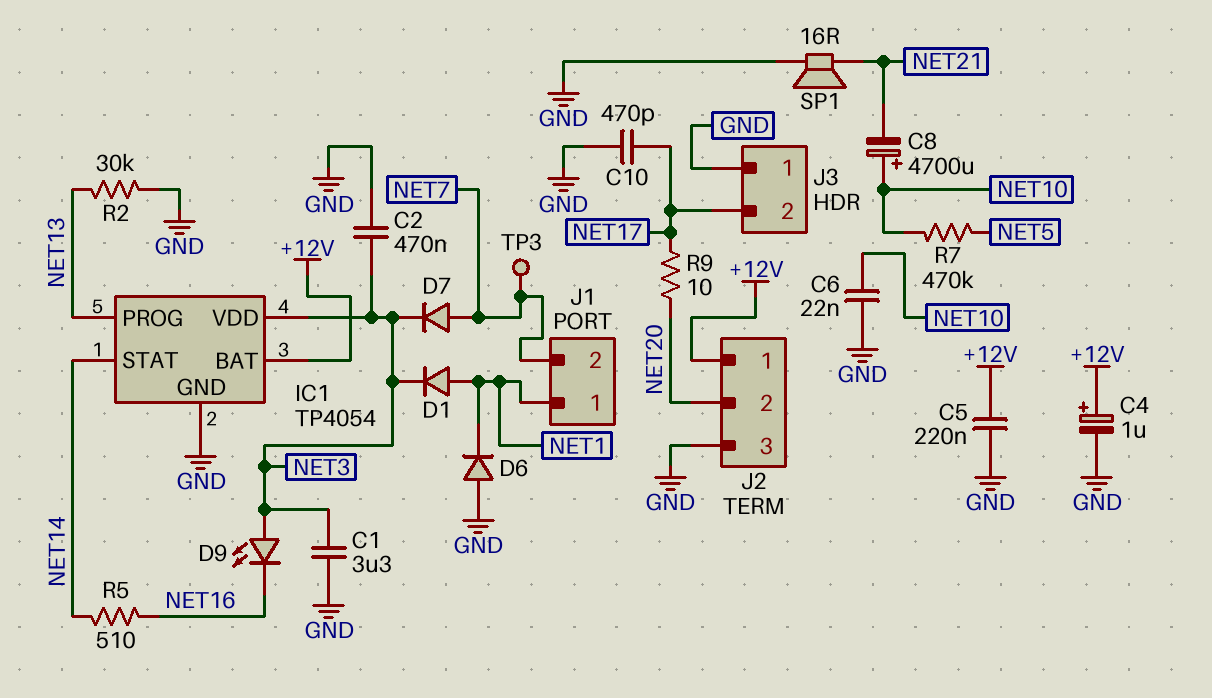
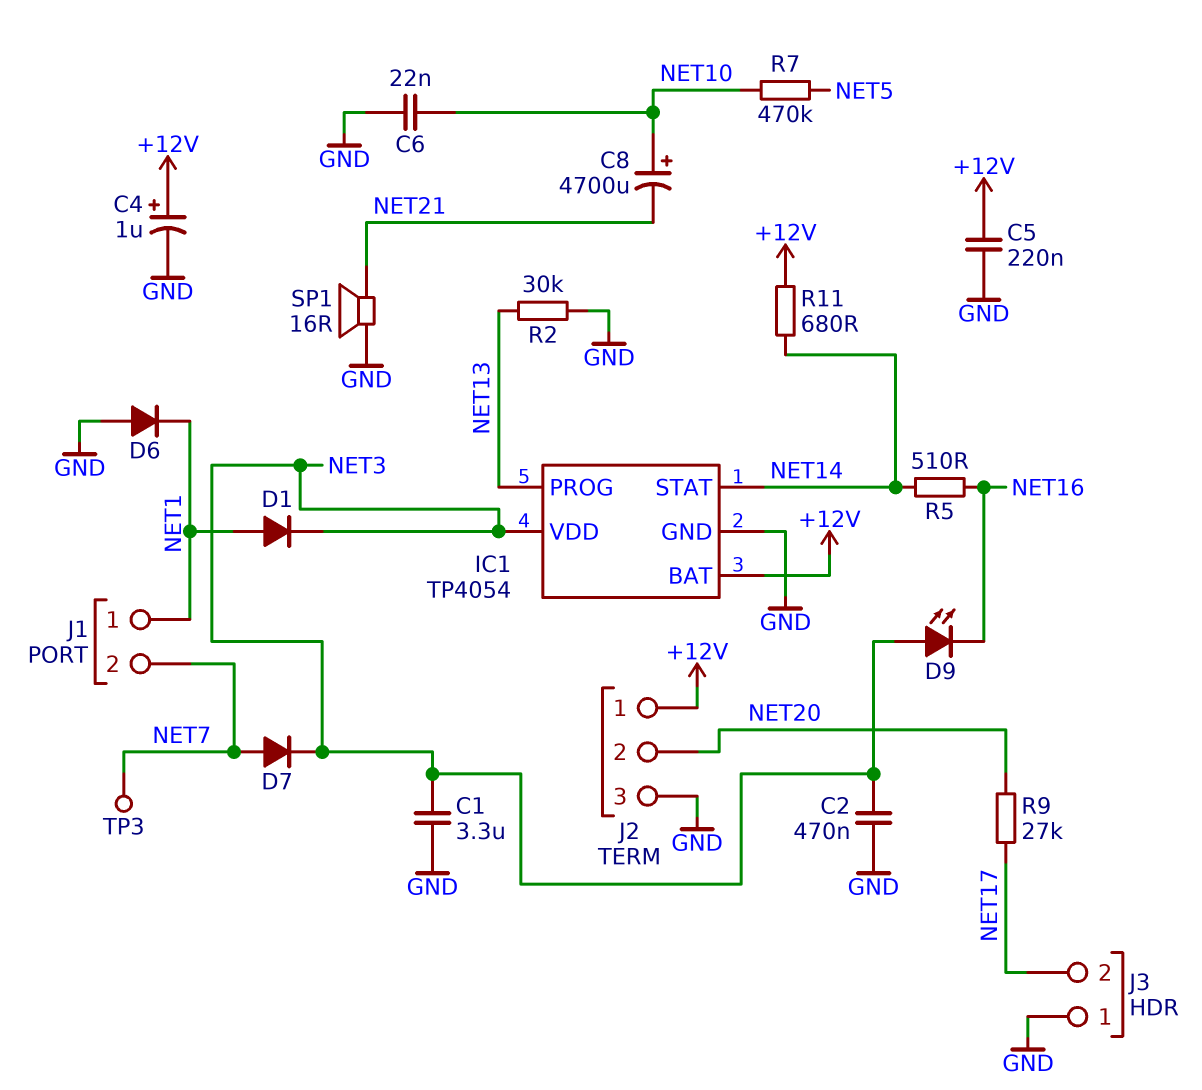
C10: 470pF (GND, NET17) -> none
R9: 10 (NET17, NET20) -> 27k (NET17, NET20)
R11: none -> 680 (+12V, NET14)

